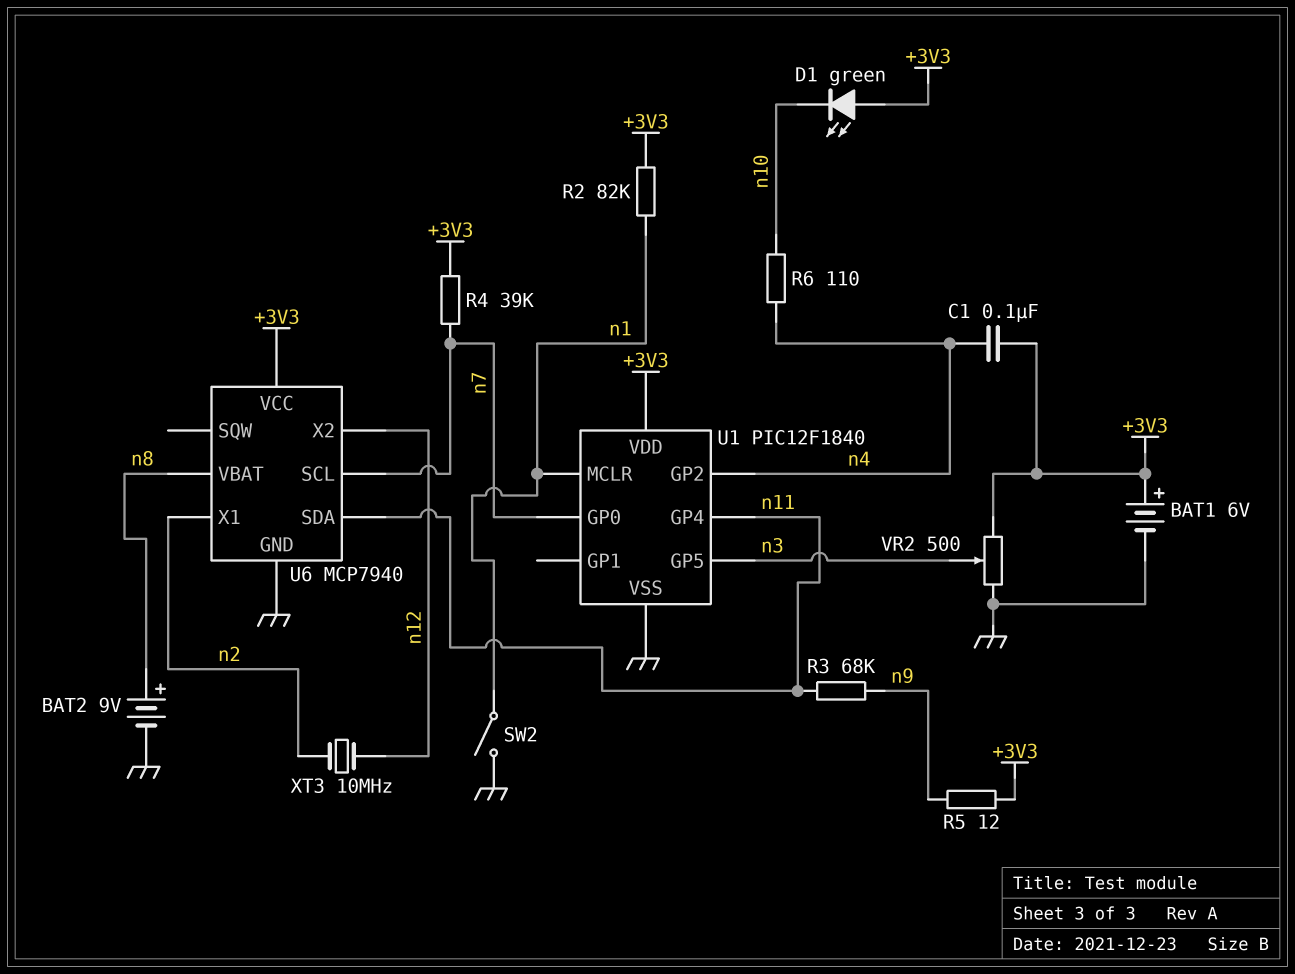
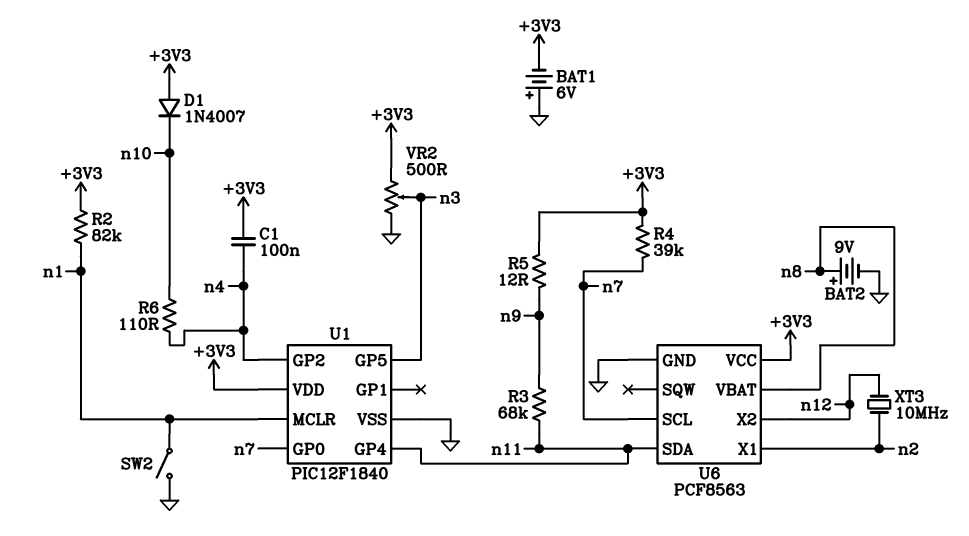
BAT1: 6V (plus +3V3, minus GND) -> 6V (plus GND, minus +3V3)
D1: LED green (A +3V3, K n10) -> diode 1N4007 (A +3V3, K n10)
U6: MCP7940 -> PCF8563

